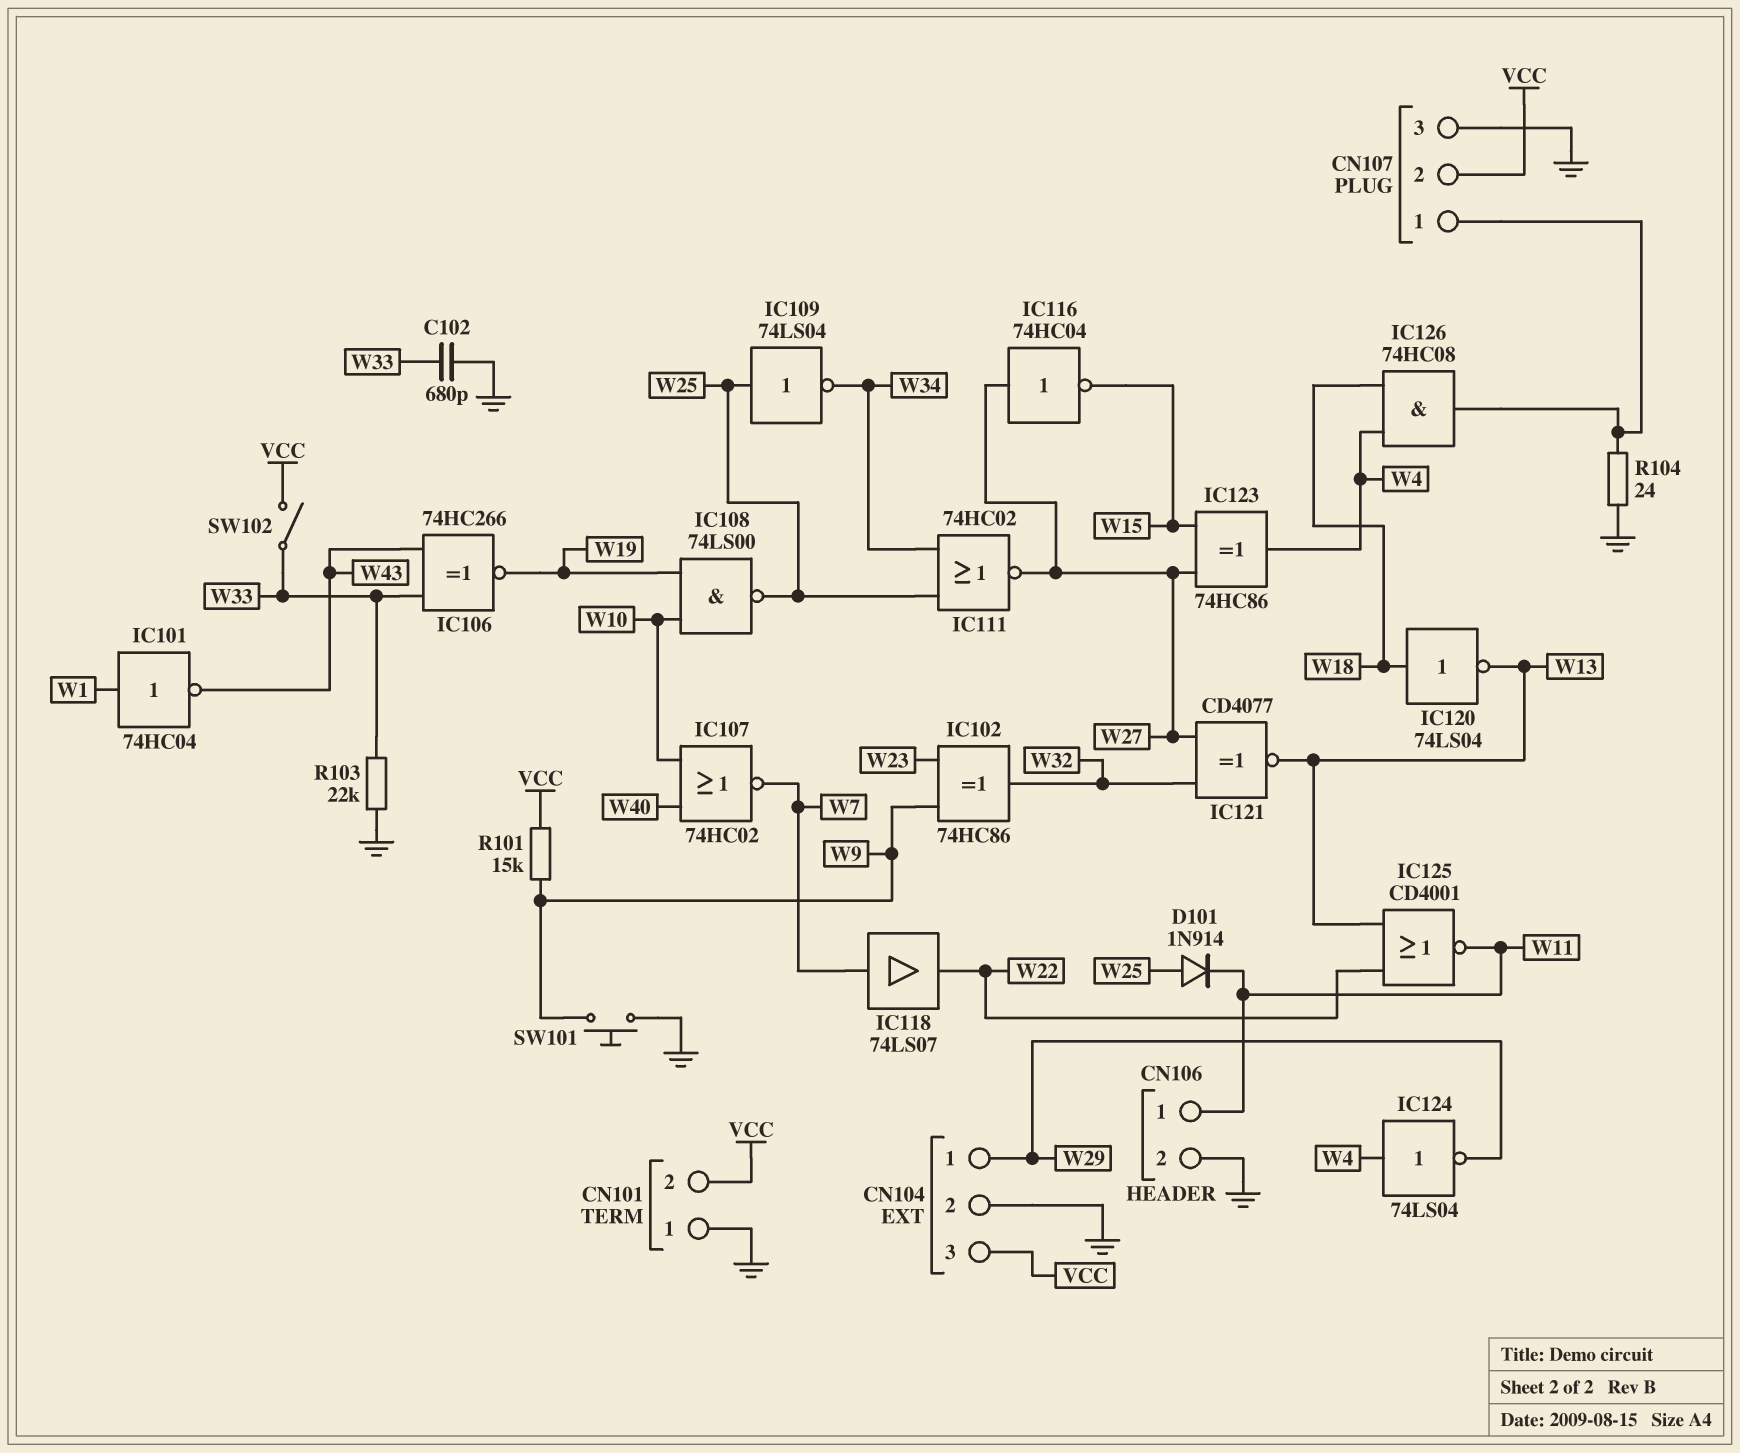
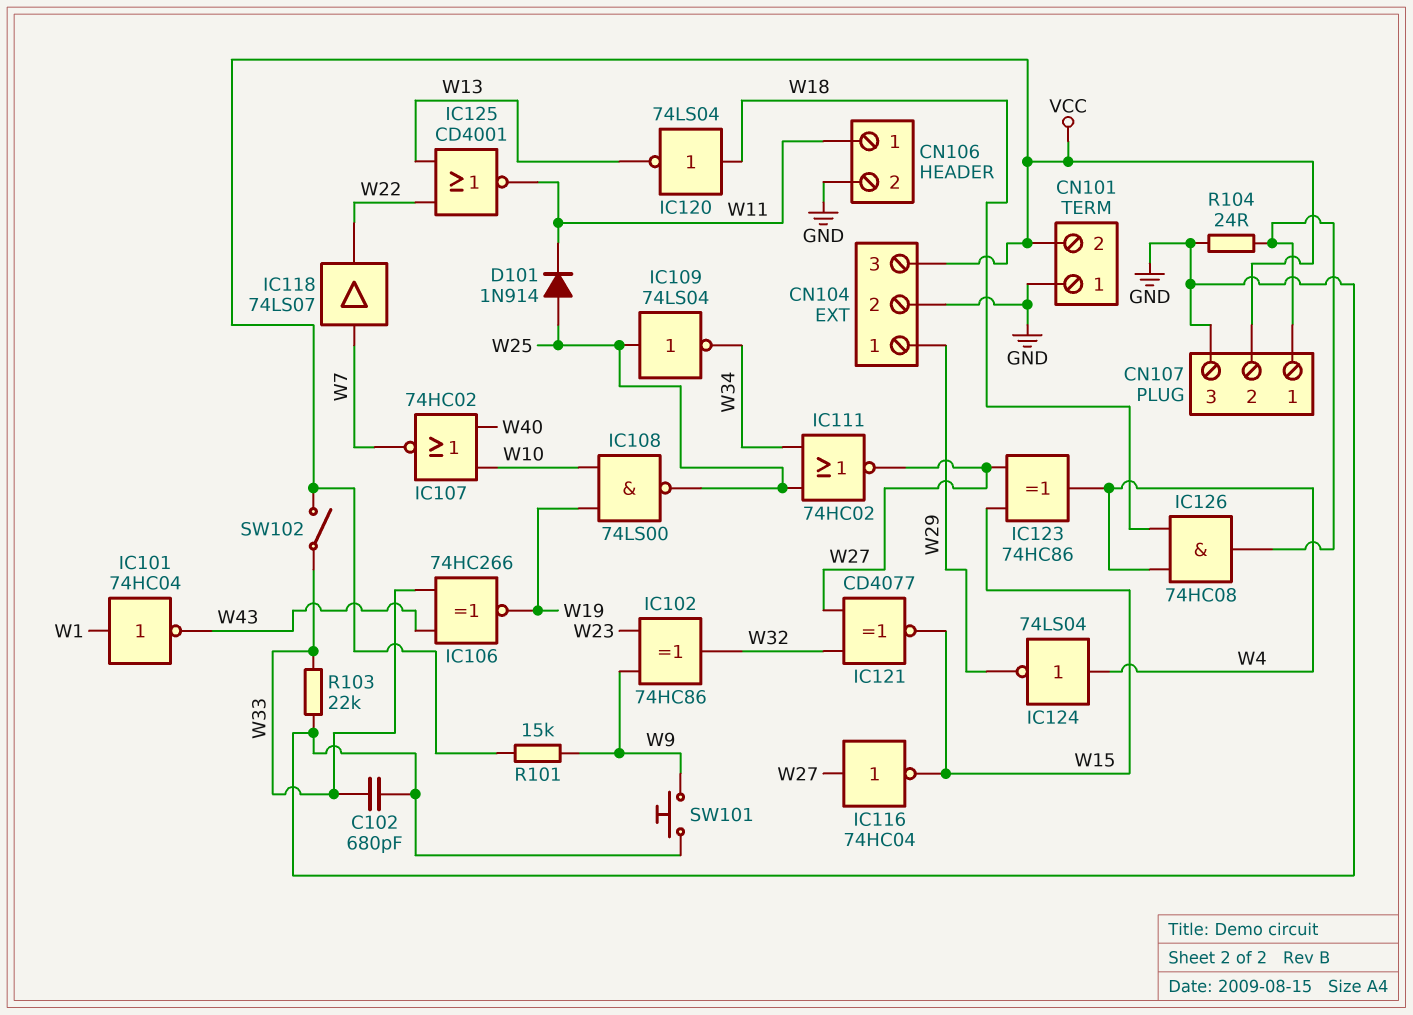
IC121: XNOR CD4077 (in W27, in W32, out W13) -> XNOR CD4077 (in W27, in W32, out W15)

